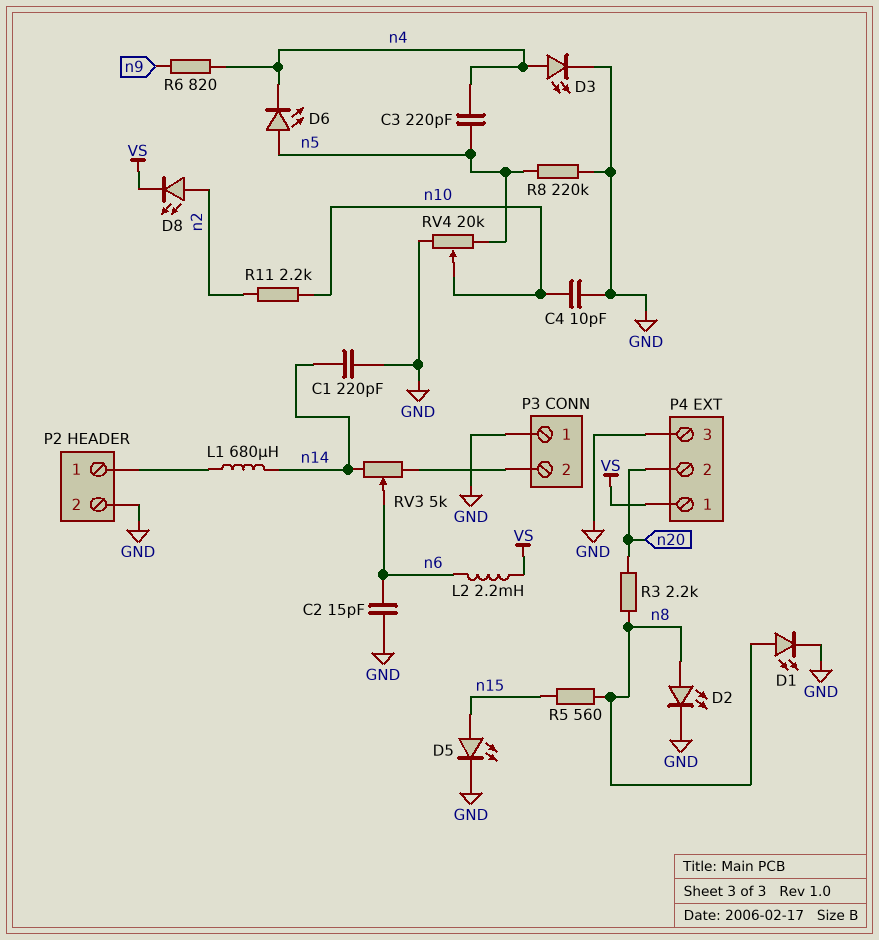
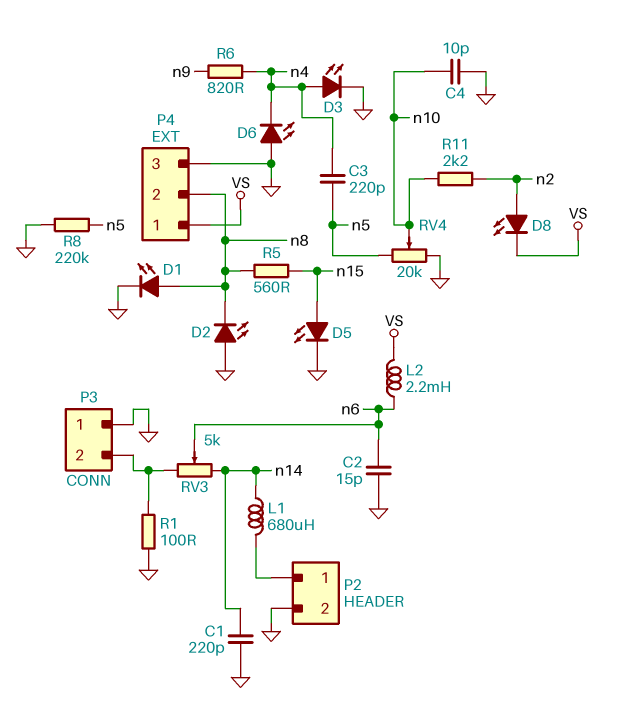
D2: LED (A n8, K GND) -> LED (A GND, K n8)
D6: LED (A n5, K n4) -> LED (A GND, K n4)
P4 pin 2: n20 -> n8
R1: none -> 100 (GND, P3/2)
R3: 2.2k (n8, n20) -> none

